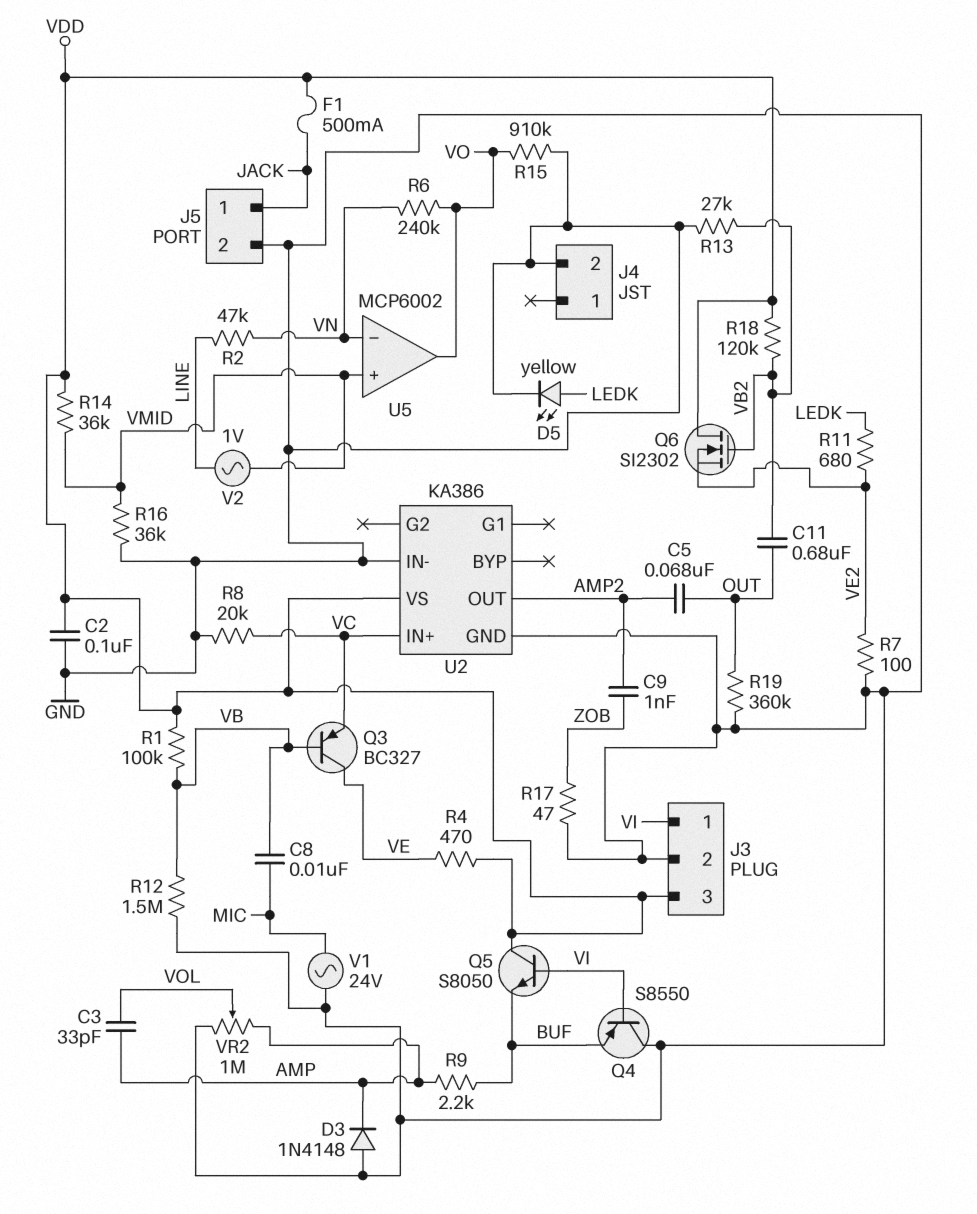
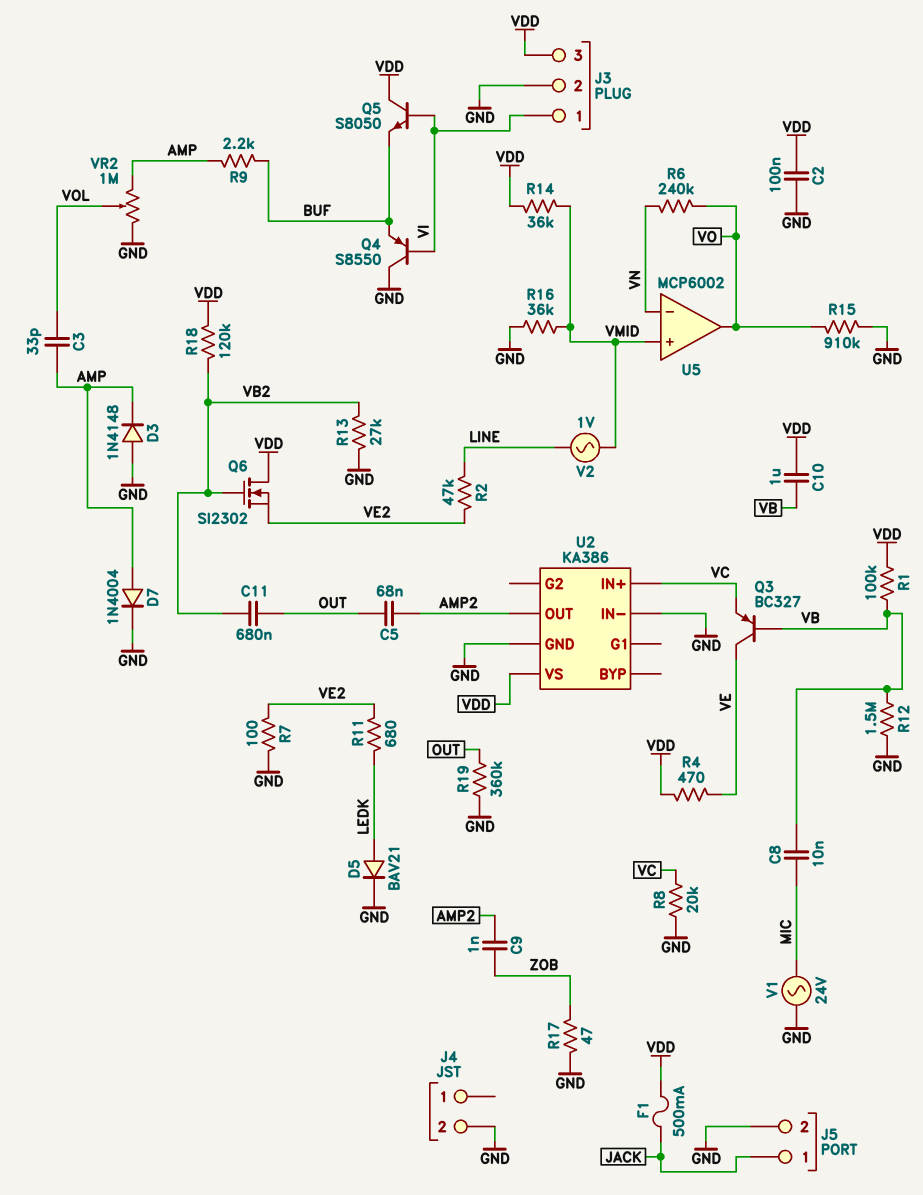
C10: none -> 1uF (VB, VDD)
D5: LED yellow (A LEDK, K GND) -> diode BAV21 (A LEDK, K GND)
D7: none -> diode 1N4004 (A AMP, K GND)
R2: 47k (LINE, VN) -> 47k (LINE, VE2)

